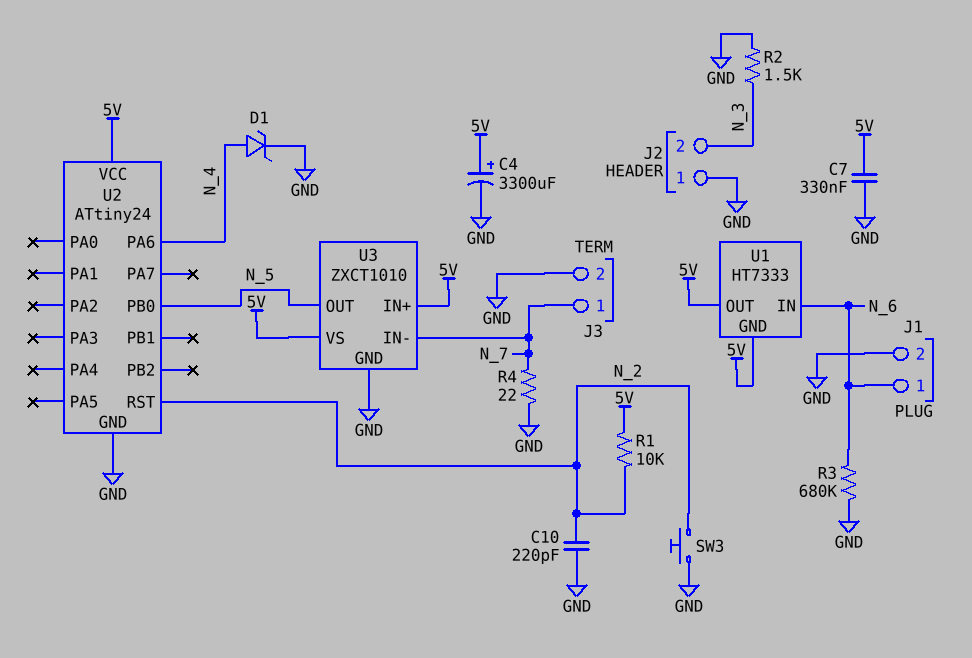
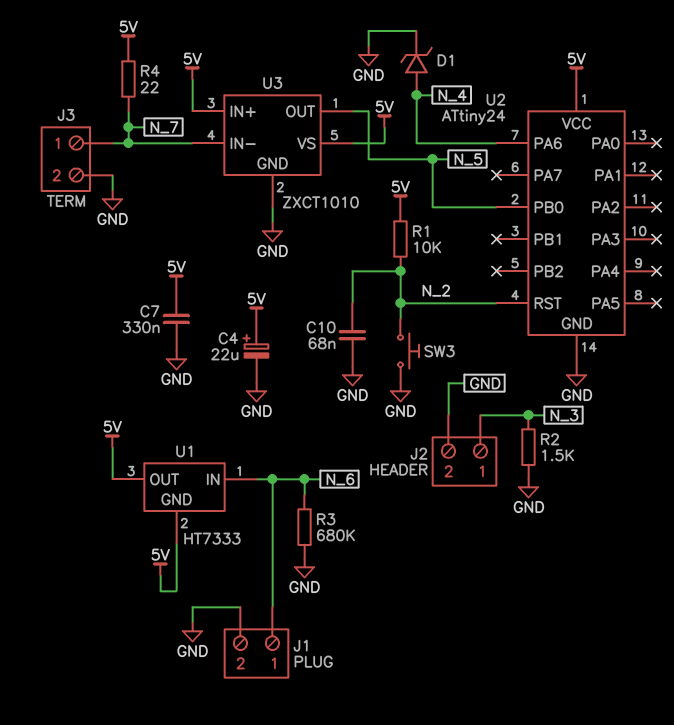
C4: 3300uF (plus 5V, minus GND) -> 22uF (plus 5V, minus GND)
C10: 220pF (GND, N_2) -> 68nF (GND, N_2)
J2 pin 1: GND -> N_3
J2 pin 2: N_3 -> GND
R4: 22 (GND, N_7) -> 22 (5V, N_7)

